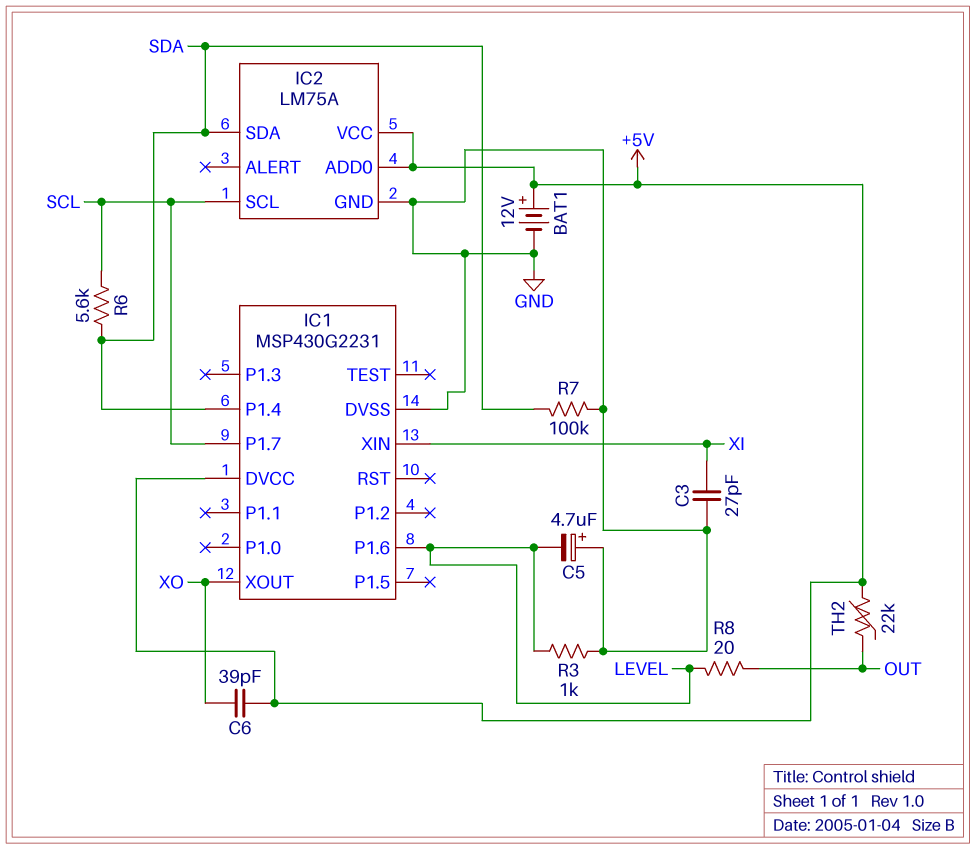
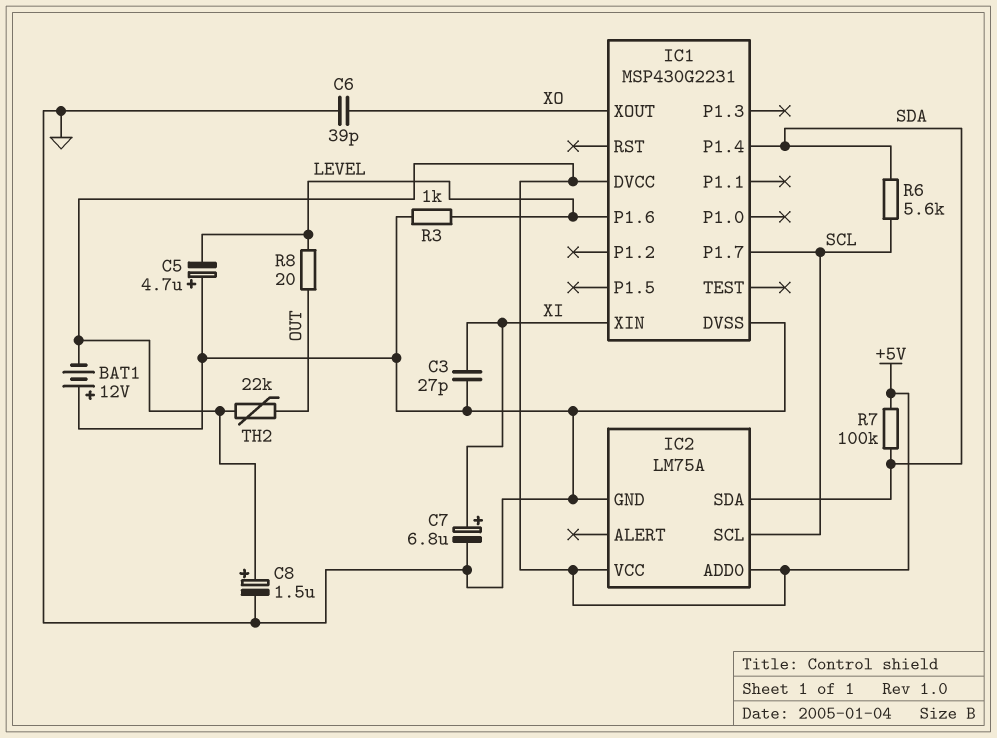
BAT1: 12V (plus +5V, minus GND) -> 12V (plus GND, minus +5V)
C6: 39pF (+5V, XO) -> 39pF (GND, XO)
C7: none -> 6.8uF (plus XI, minus GND)
C8: none -> 1.5uF (plus +5V, minus GND)
R7: 100k (GND, SDA) -> 100k (+5V, SDA)

